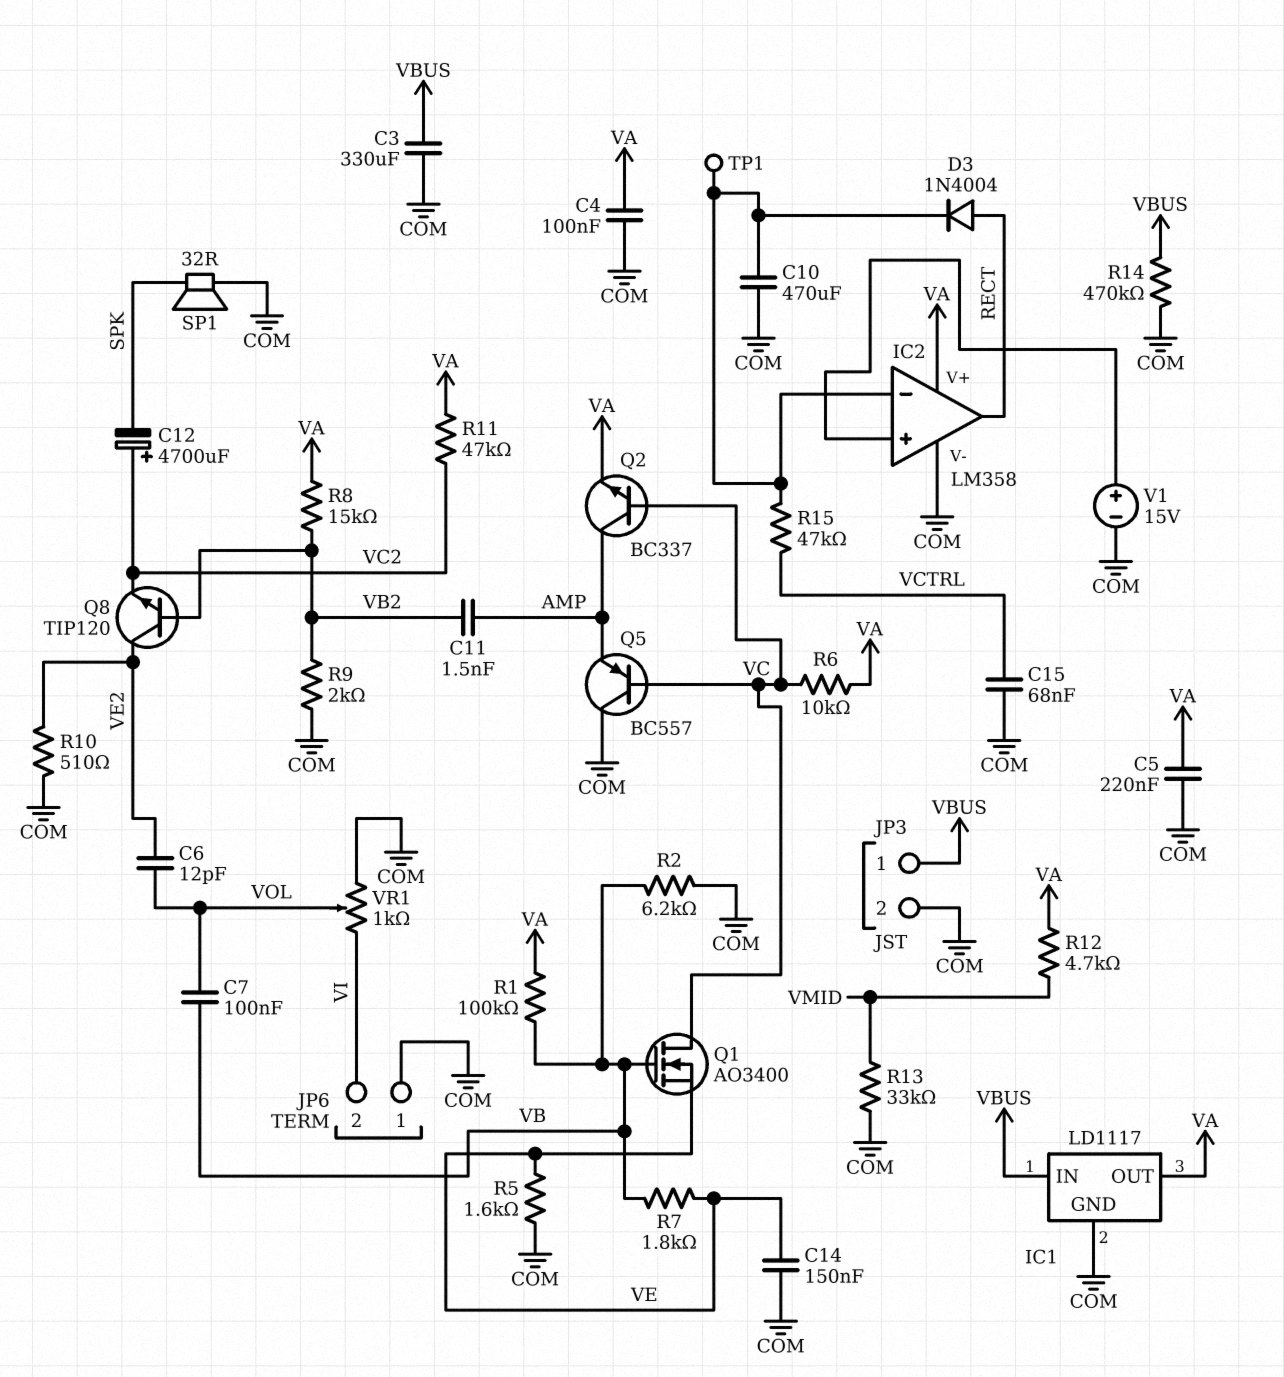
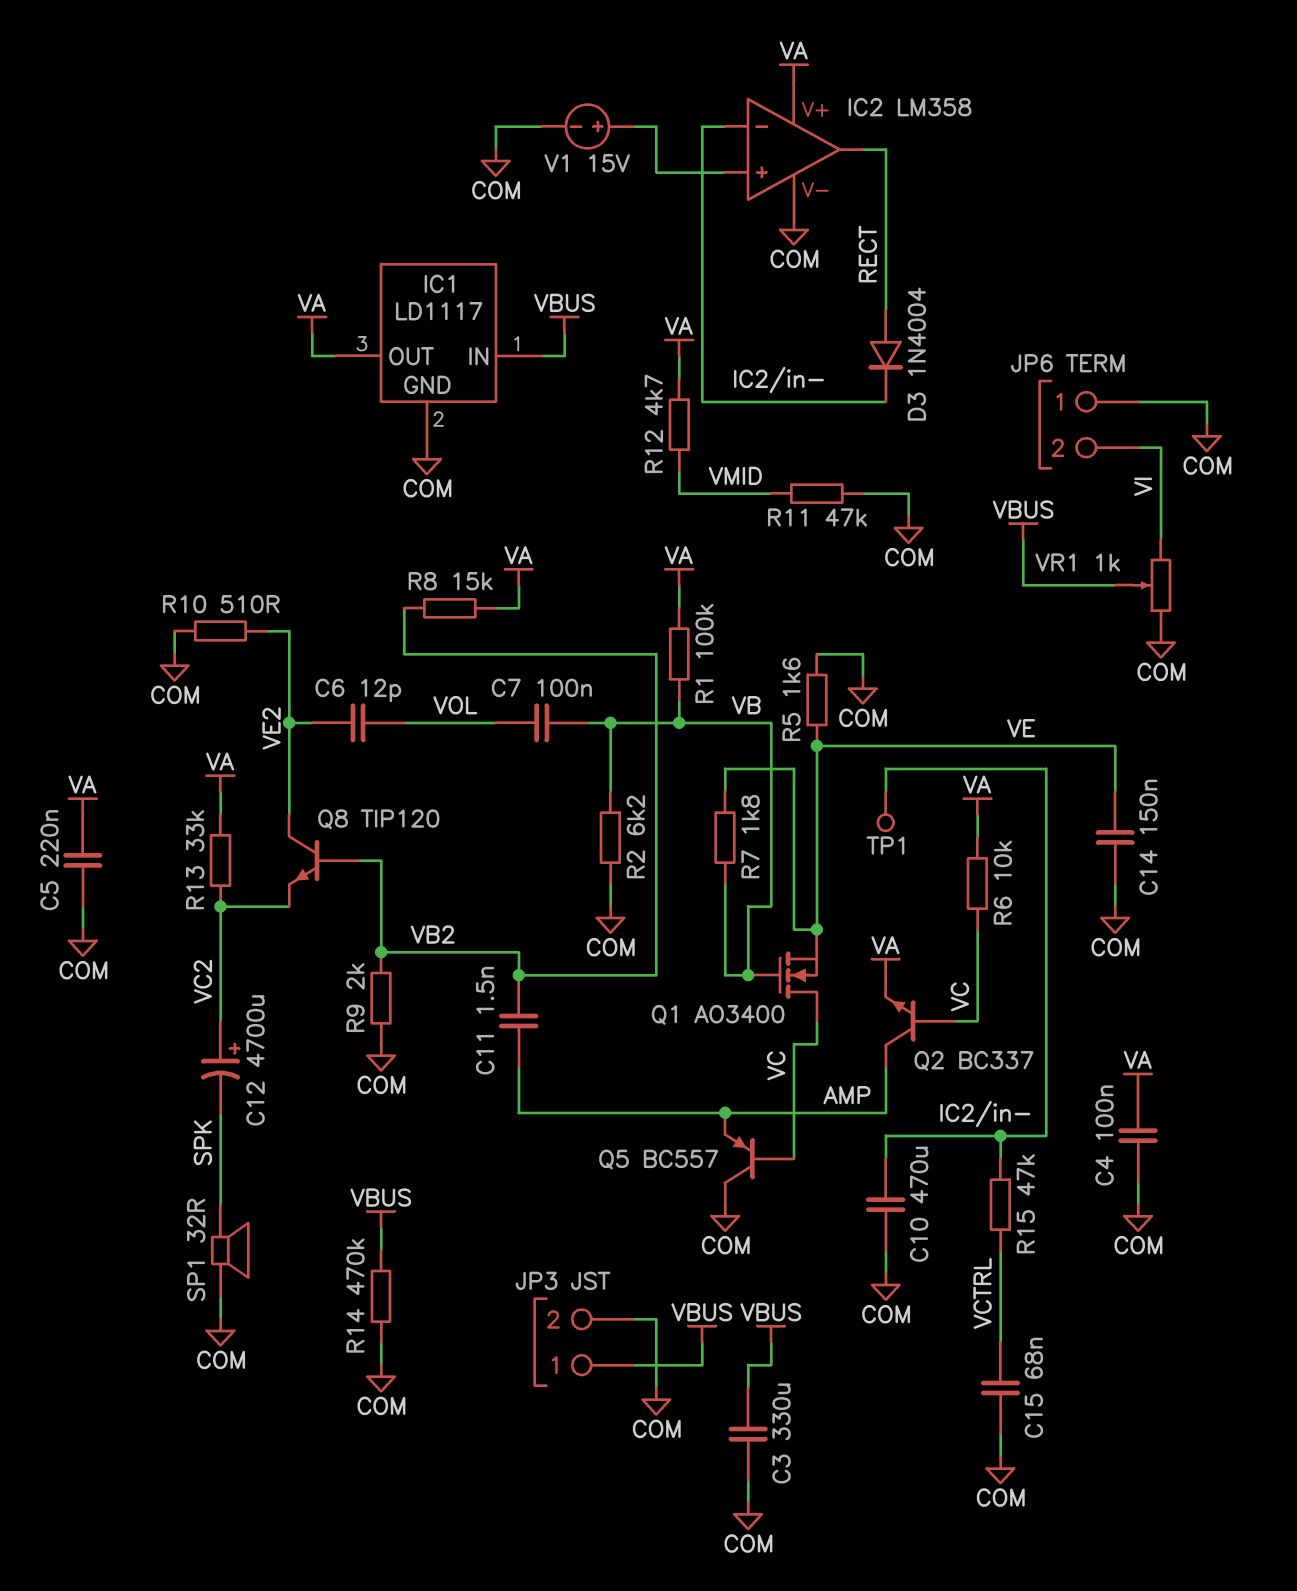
R11: 47k (VA, VC2) -> 47k (COM, VMID)
R13: 33k (COM, VMID) -> 33k (VA, VC2)
VR1: 1k (COM, VI, wiper VOL) -> 1k (COM, VI, wiper VBUS)

